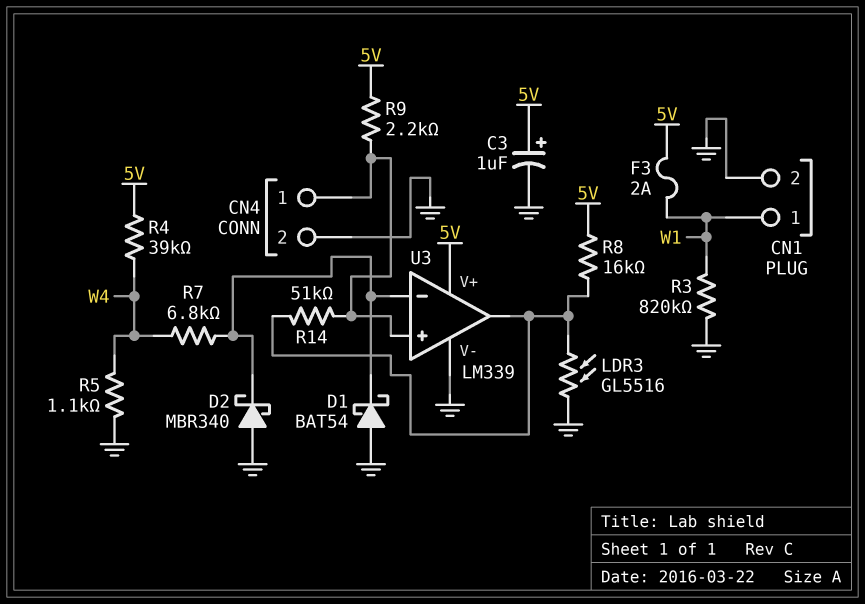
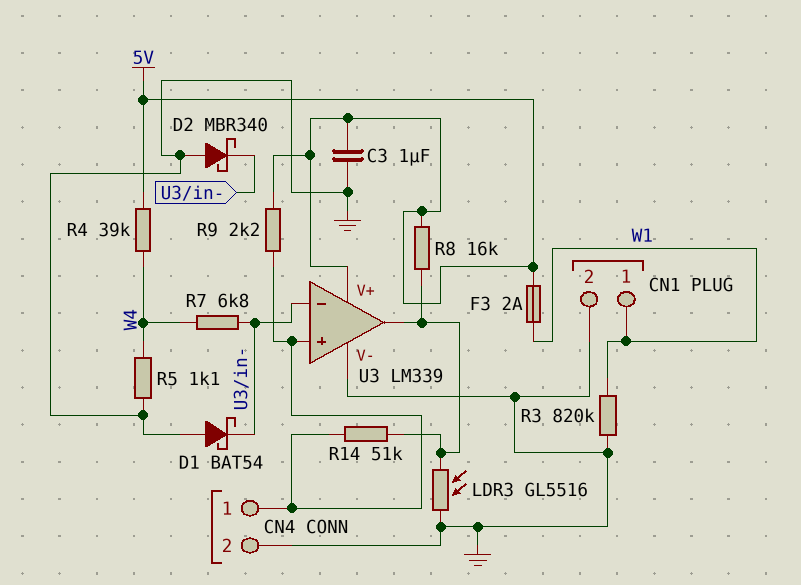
C3: 1uF (plus 5V, minus GND) -> 1uF (5V, GND)

